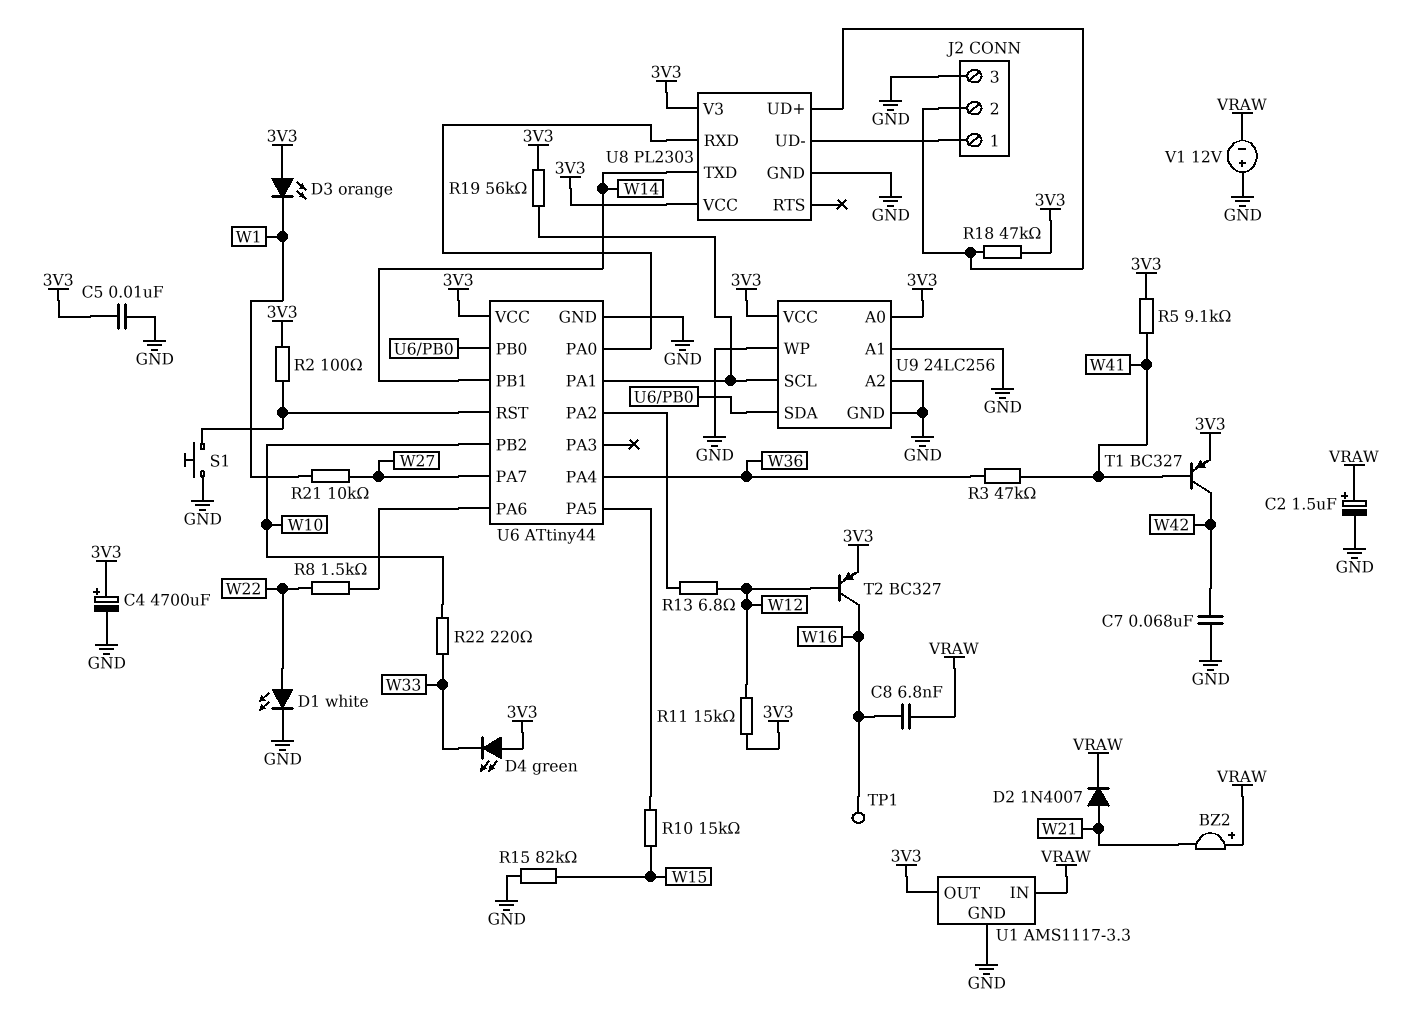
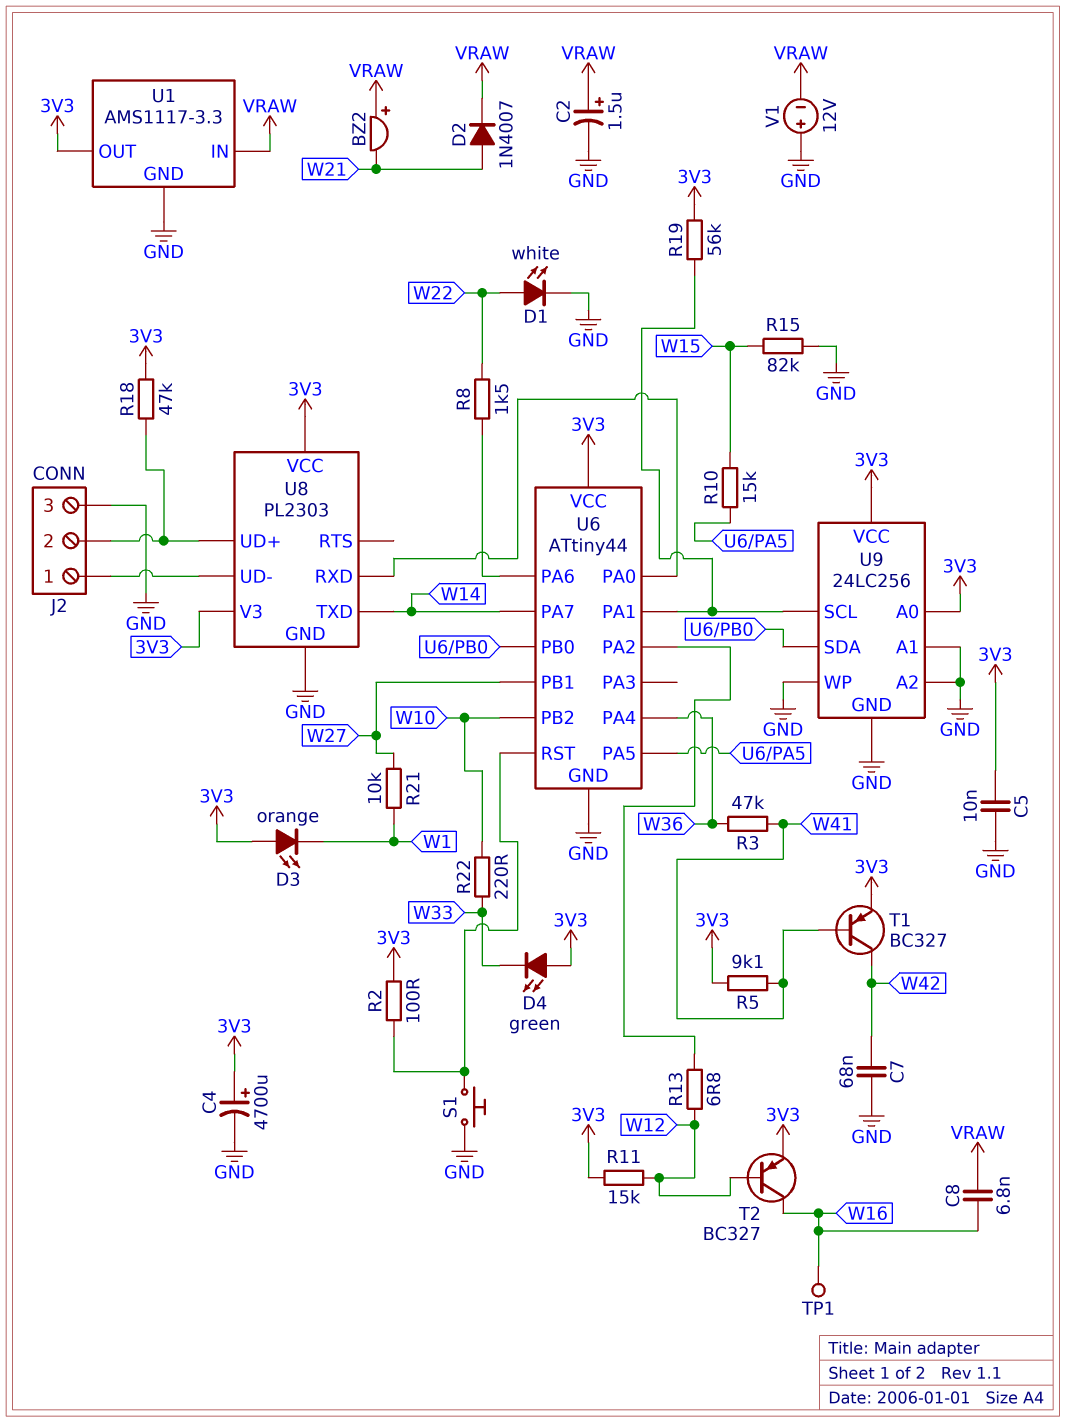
U6 pin PA7: W27 -> W14
U6 pin PB1: W14 -> W27

